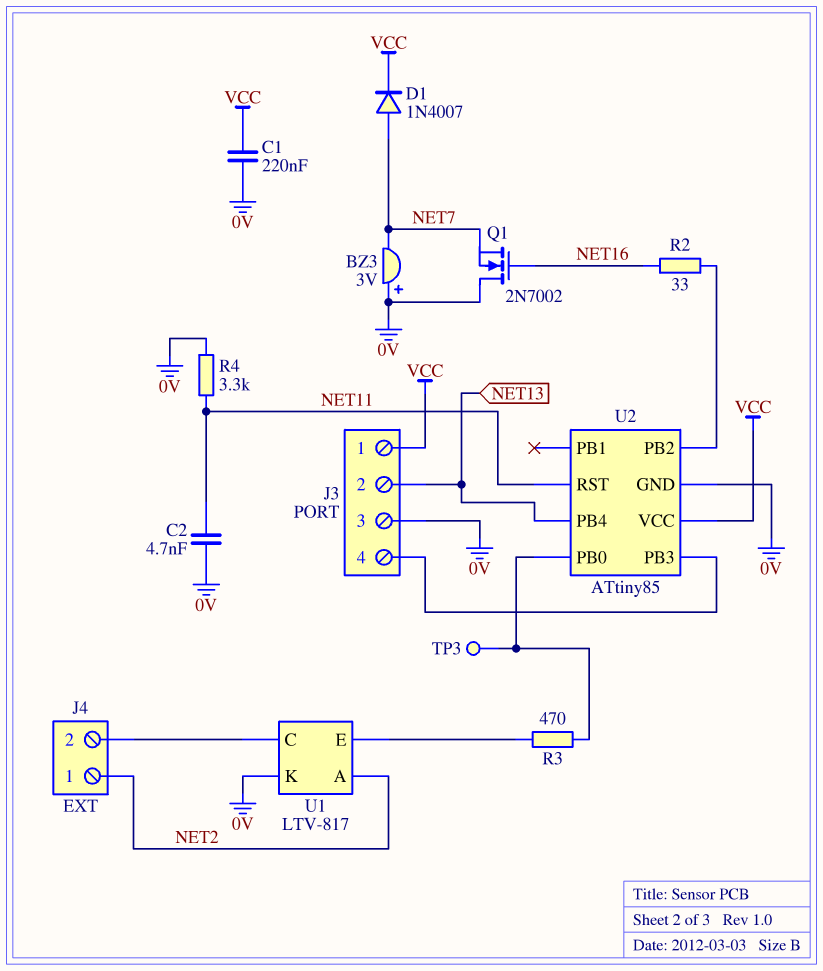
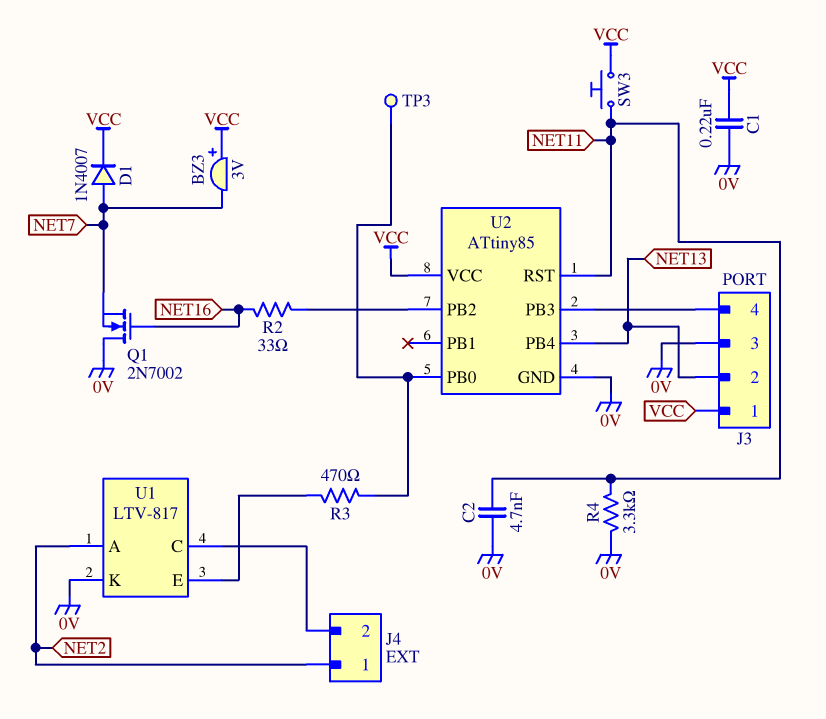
BZ3: buzzer 3V (plus 0V, minus NET7) -> buzzer 3V (plus VCC, minus NET7)
SW3: none -> button (NET11, VCC)

